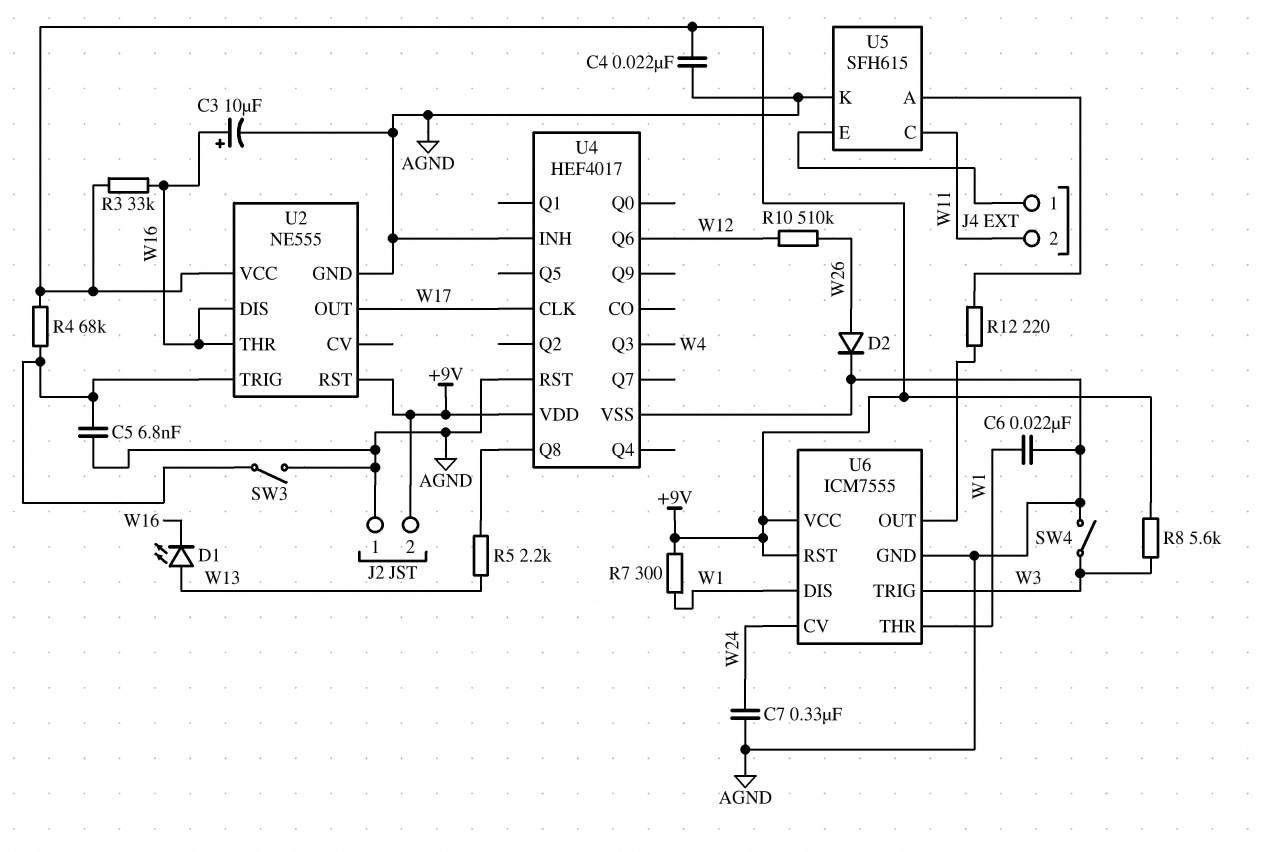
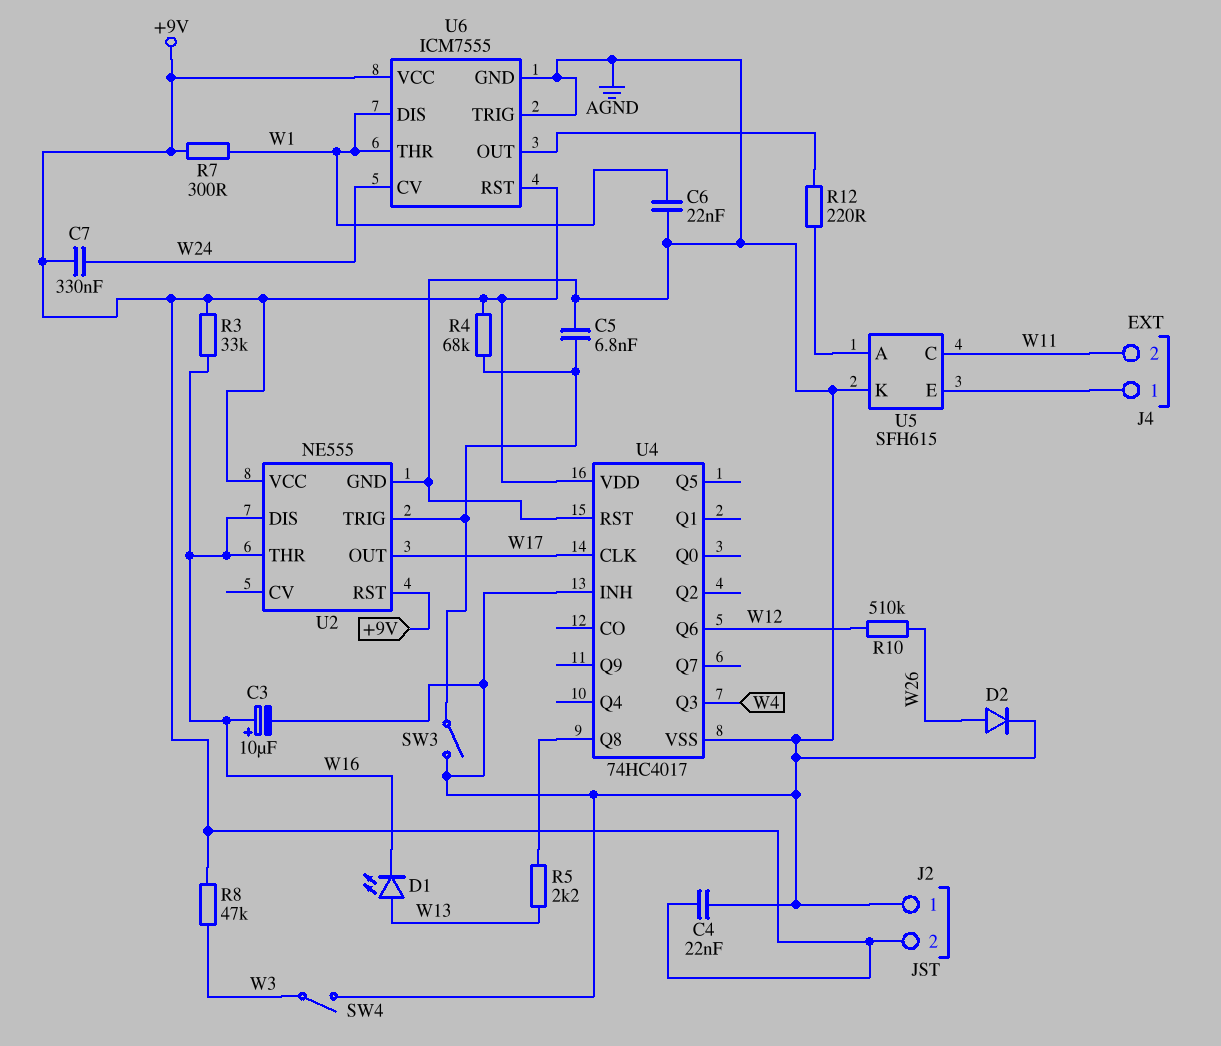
C7: 330nF (AGND, W24) -> 330nF (+9V, W24)
R8: 5.6k (+9V, W3) -> 47k (+9V, W3)
U4: HEF4017 -> 74HC4017
U6 pin TRIG: W3 -> AGND

